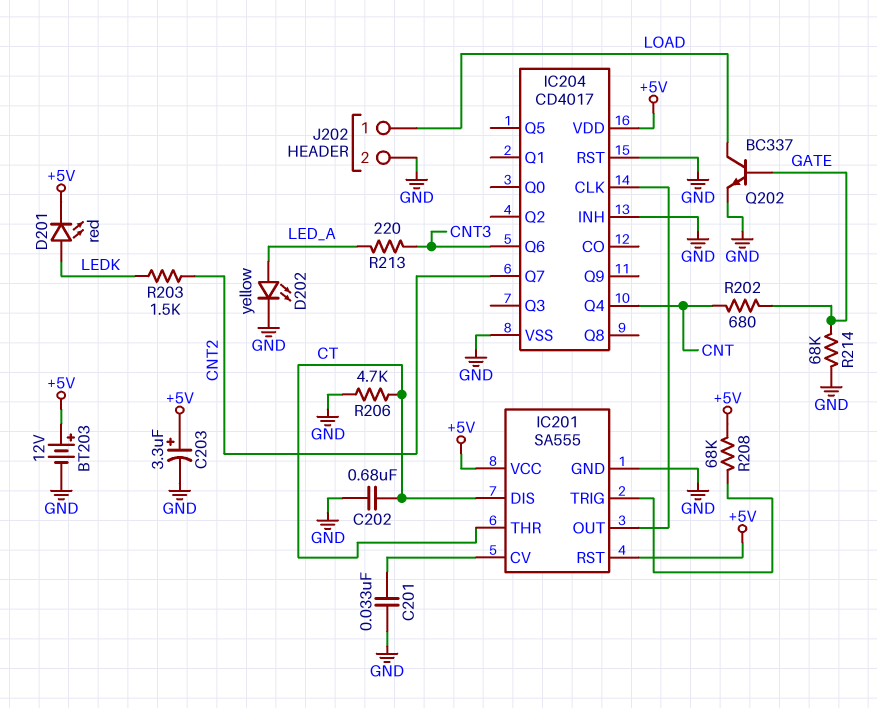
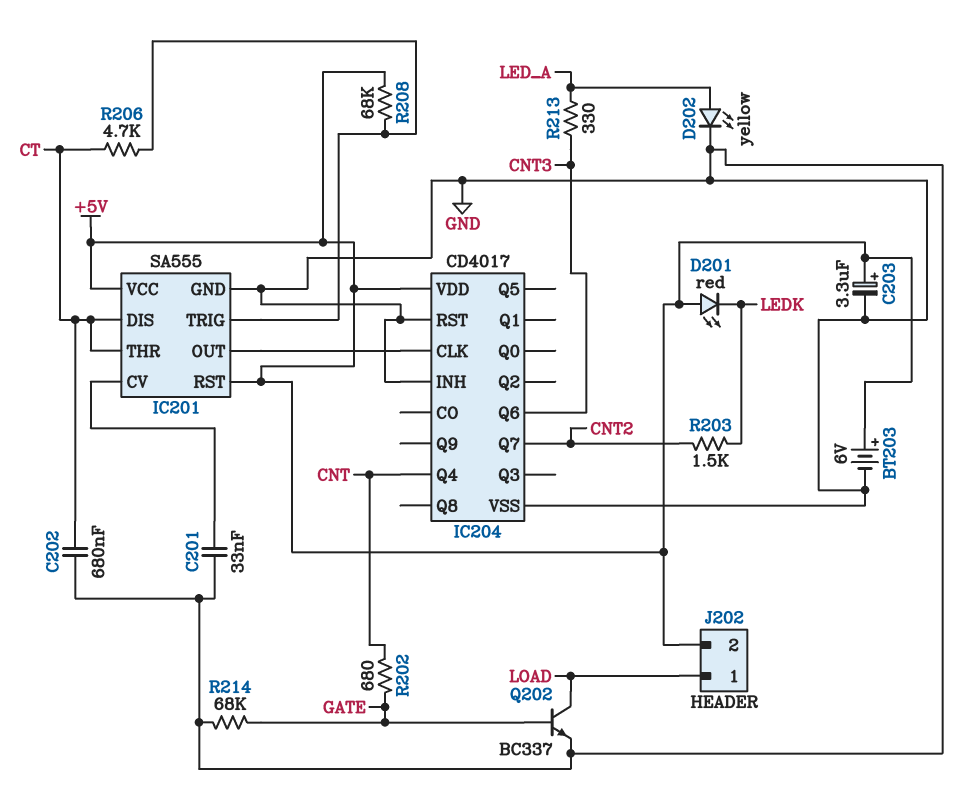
BT203: 12V (plus +5V, minus GND) -> 6V (plus +5V, minus GND)
D201: LED red (A LEDK, K +5V) -> LED red (A +5V, K LEDK)
J202 pin 2: GND -> +5V
R206: 4.7k (CT, GND) -> 4.7k (CT, IC201/TRIG)
R213: 220 (CNT3, LED_A) -> 330 (CNT3, LED_A)

